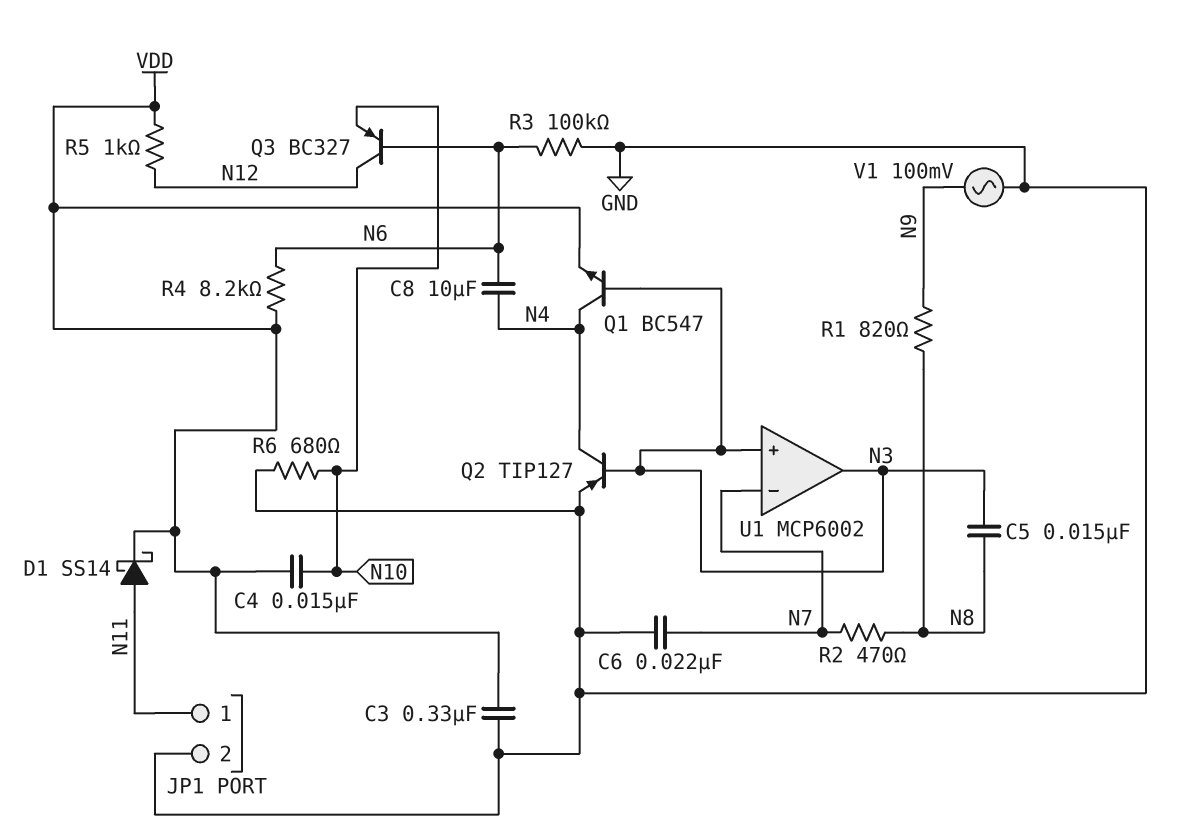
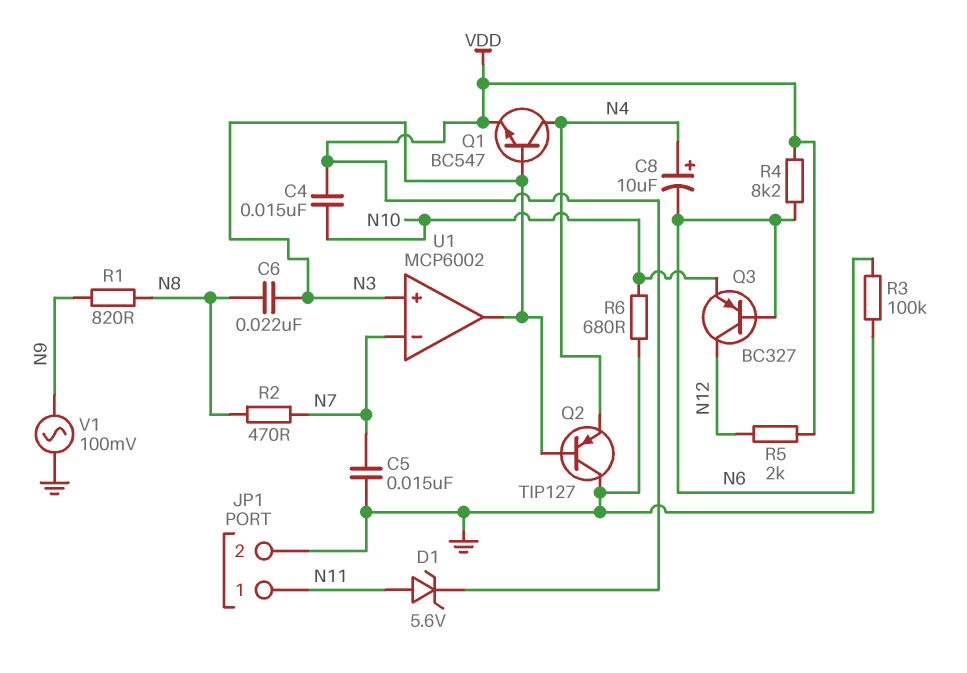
C3: 330nF (GND, VDD) -> none
C5: 15nF (N3, N8) -> 15nF (GND, N7)
C6: 22nF (GND, N7) -> 22nF (N3, N8)
C8: 10uF (N4, N6) -> 10uF (plus N4, minus N6)
D1: schottky SS14 (A N11, K VDD) -> zener 5.6V (A N11, K VDD)
Q2: PNP TIP127 (B N3, C N4, E GND) -> PNP TIP127 (B N3, C GND, E N4)
R5: 1k (N12, VDD) -> 2k (N12, VDD)

